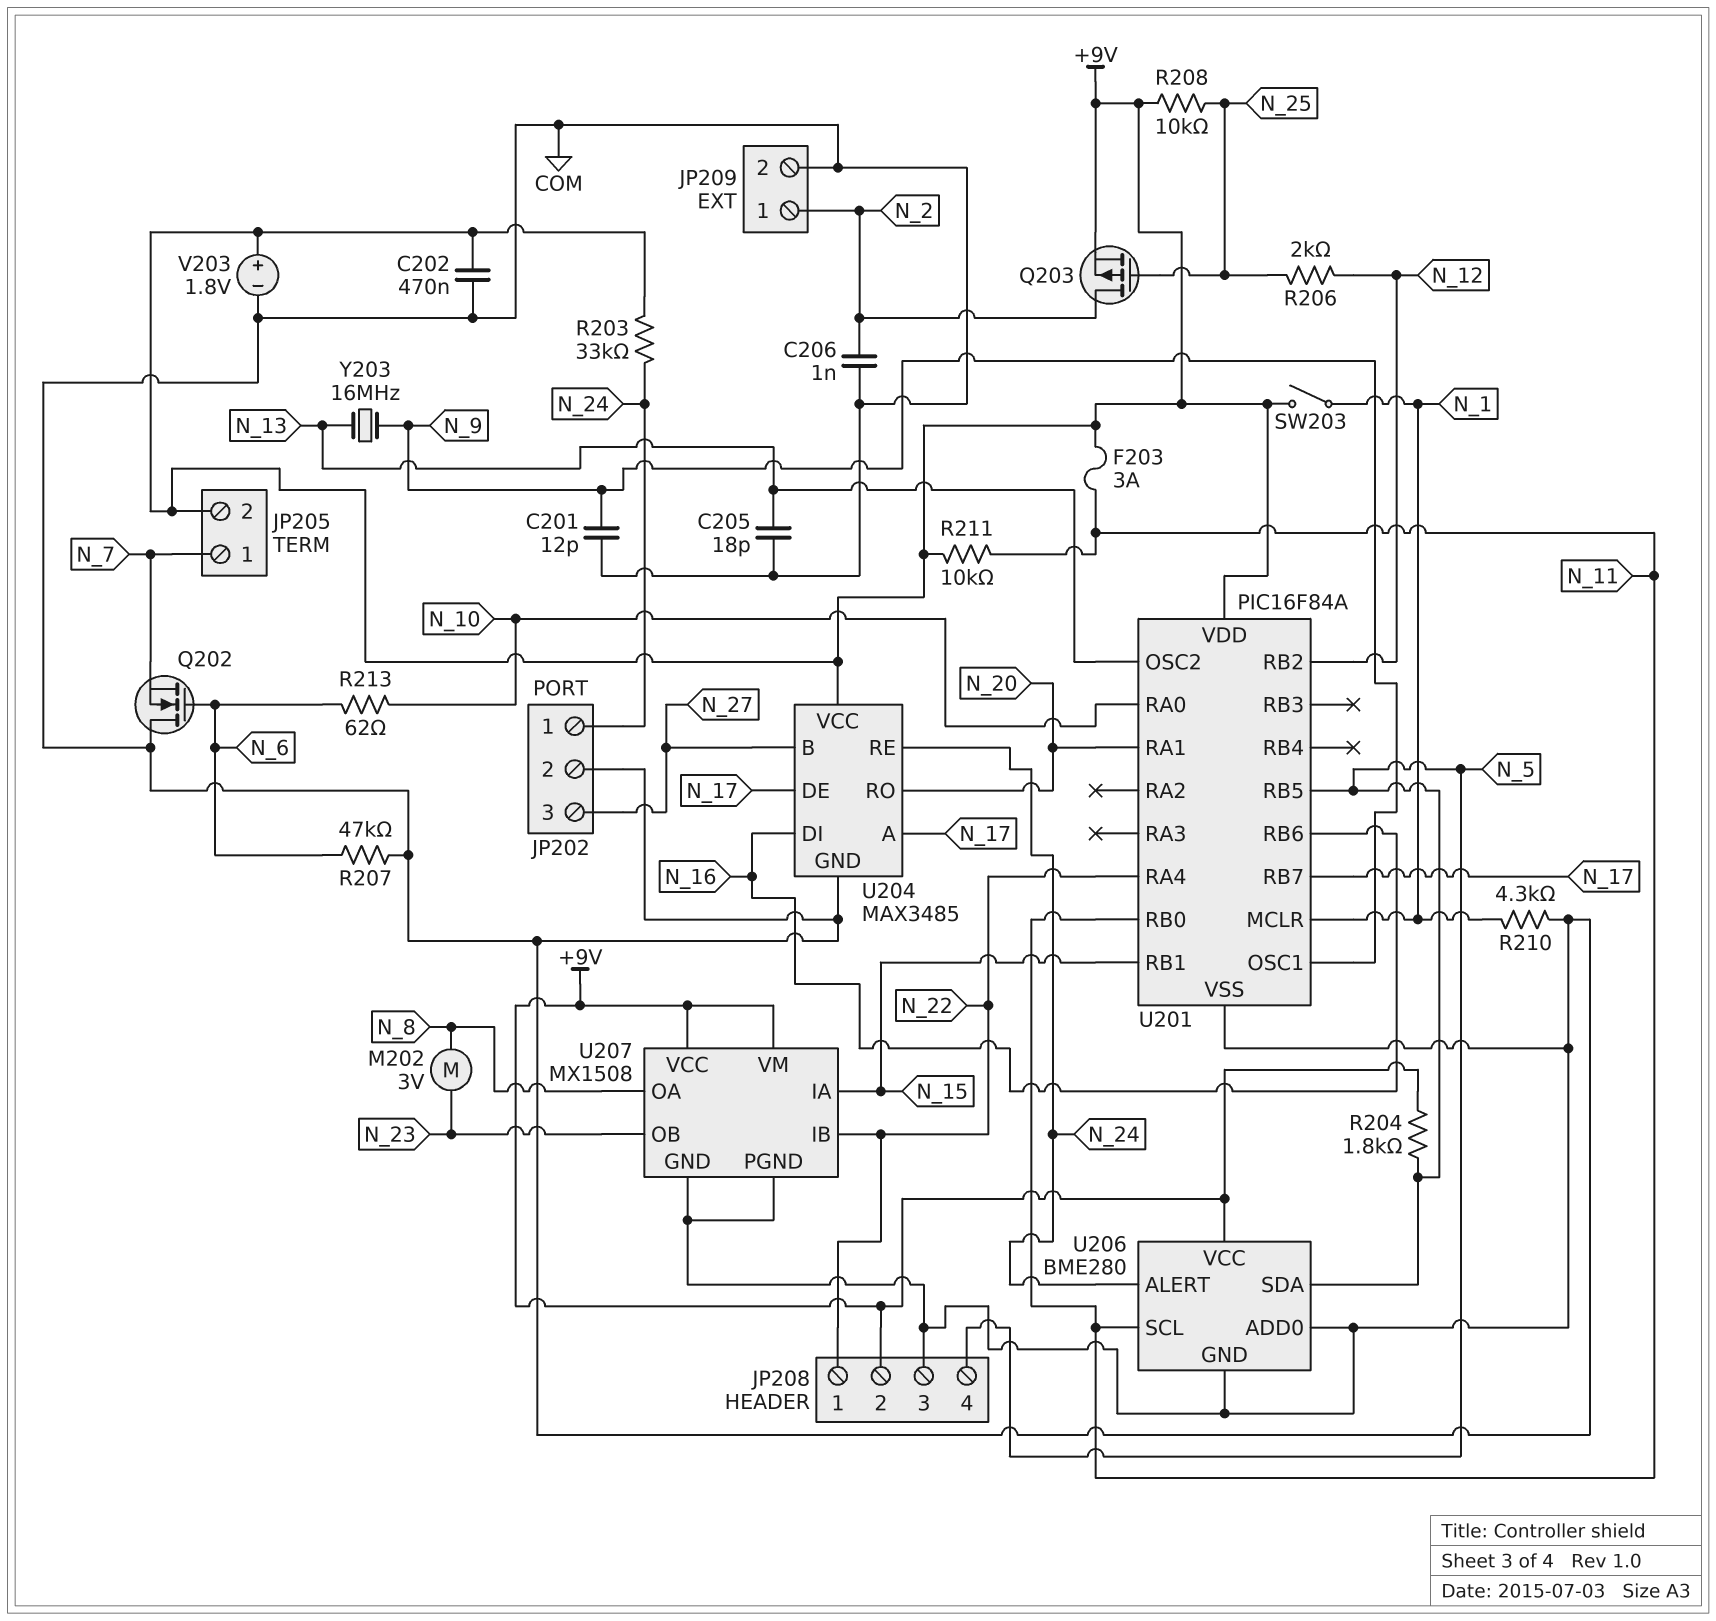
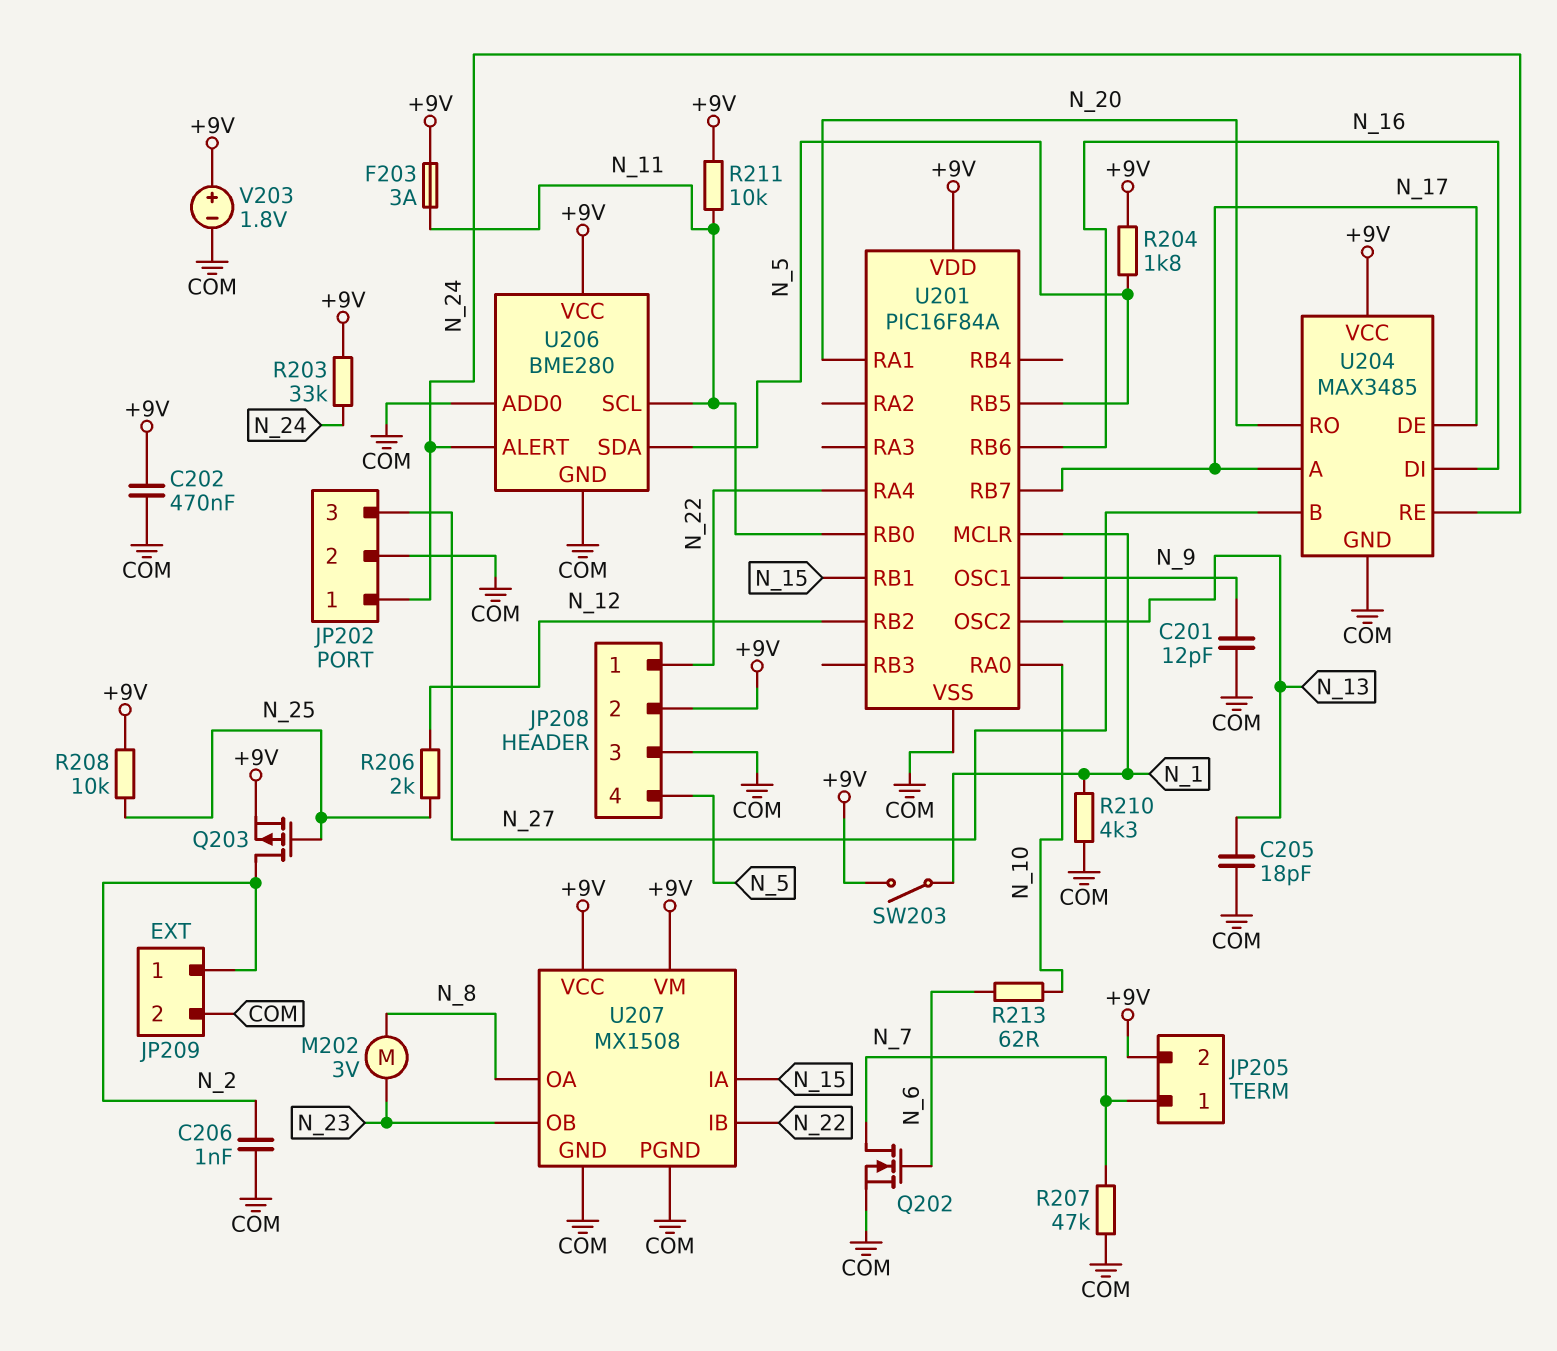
Q202: NMOS (G N_6, D COM, S N_7) -> NMOS (G N_6, D N_7, S COM)
R207: 47k (COM, N_6) -> 47k (COM, N_7)
Y203: 16MHz (N_9, N_13) -> none

